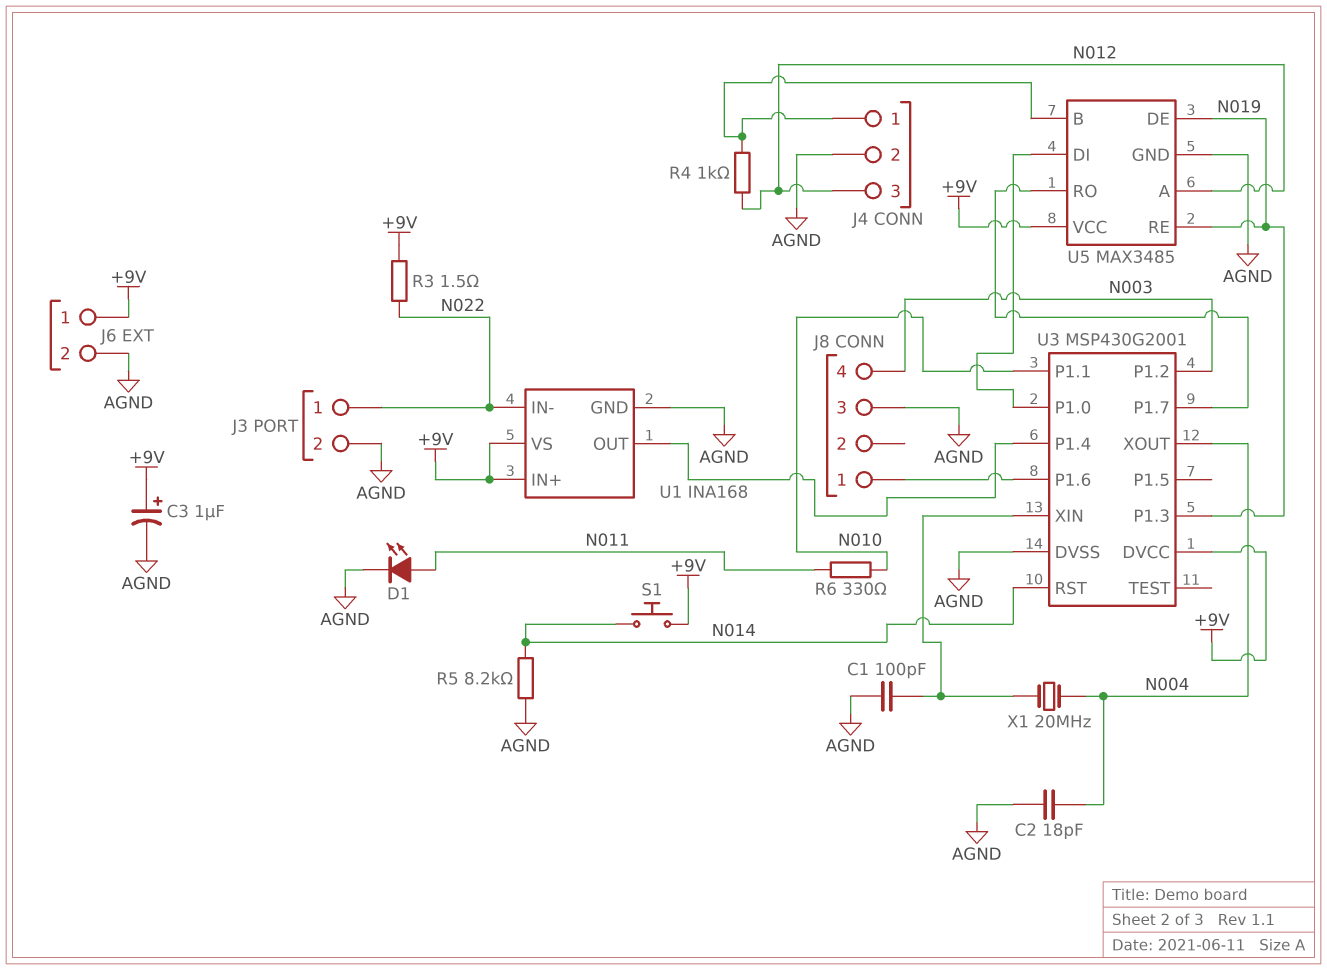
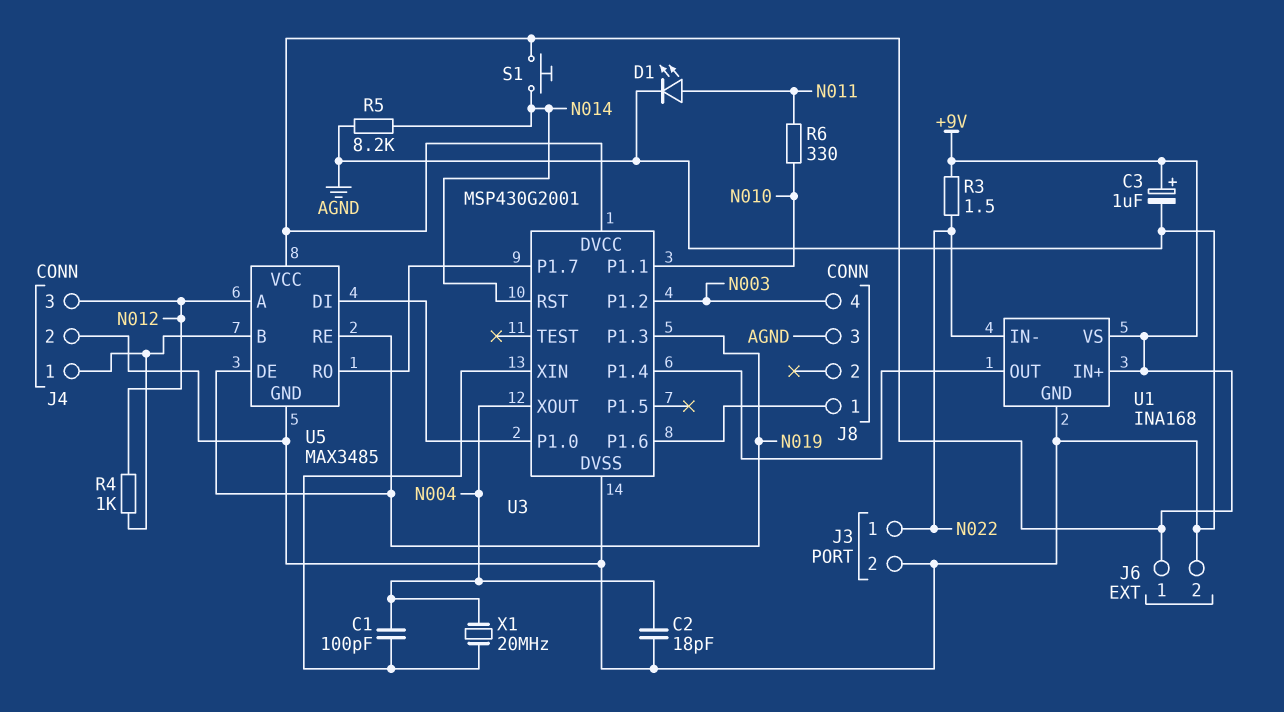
C1: 100pF (AGND, U3/XIN) -> 100pF (N004, U3/XIN)

